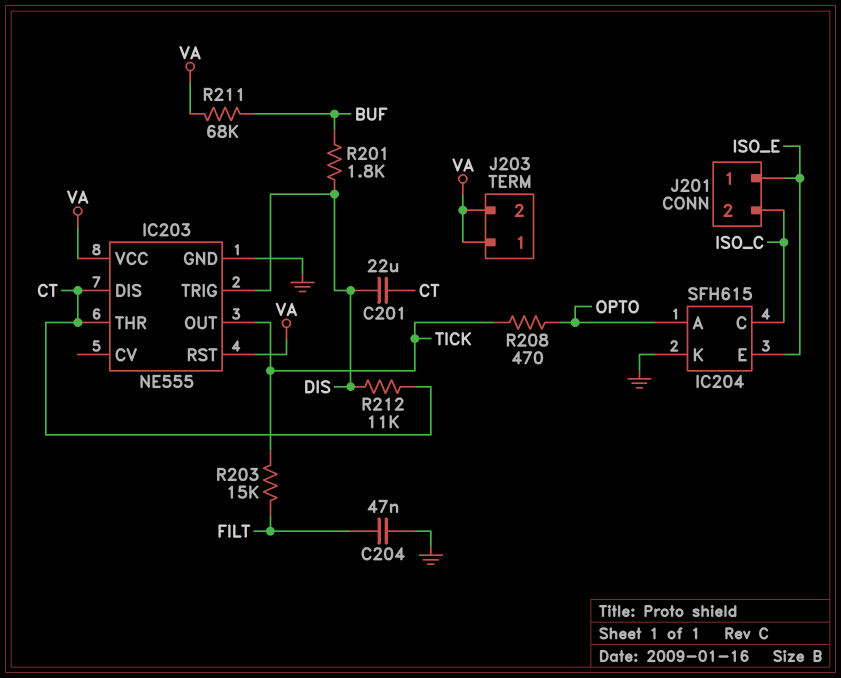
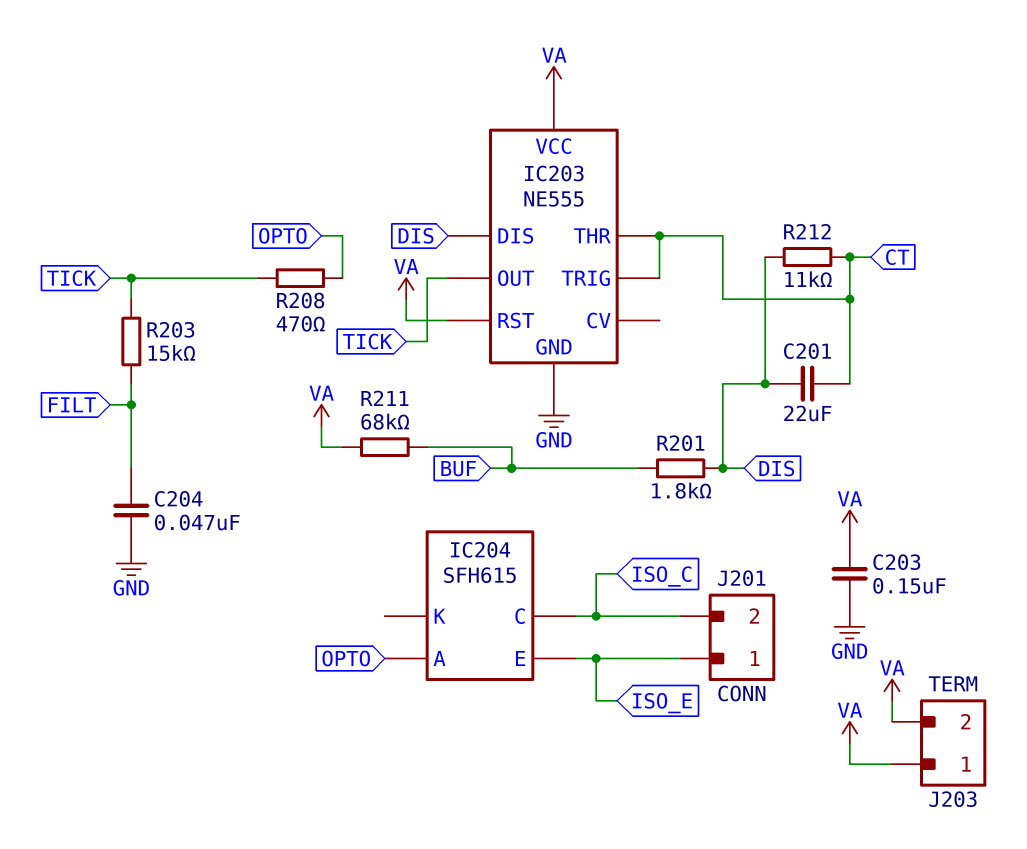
C203: none -> 150nF (GND, VA)
IC203 pin DIS: CT -> DIS
IC203 pin TRIG: DIS -> CT
IC204 pin K: GND -> none

